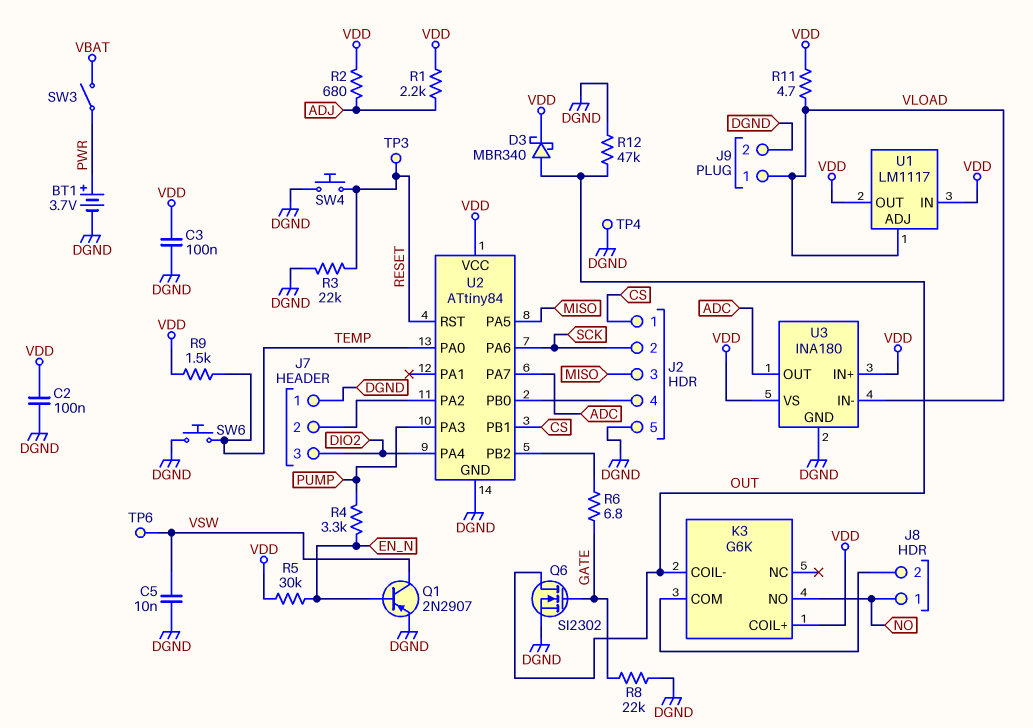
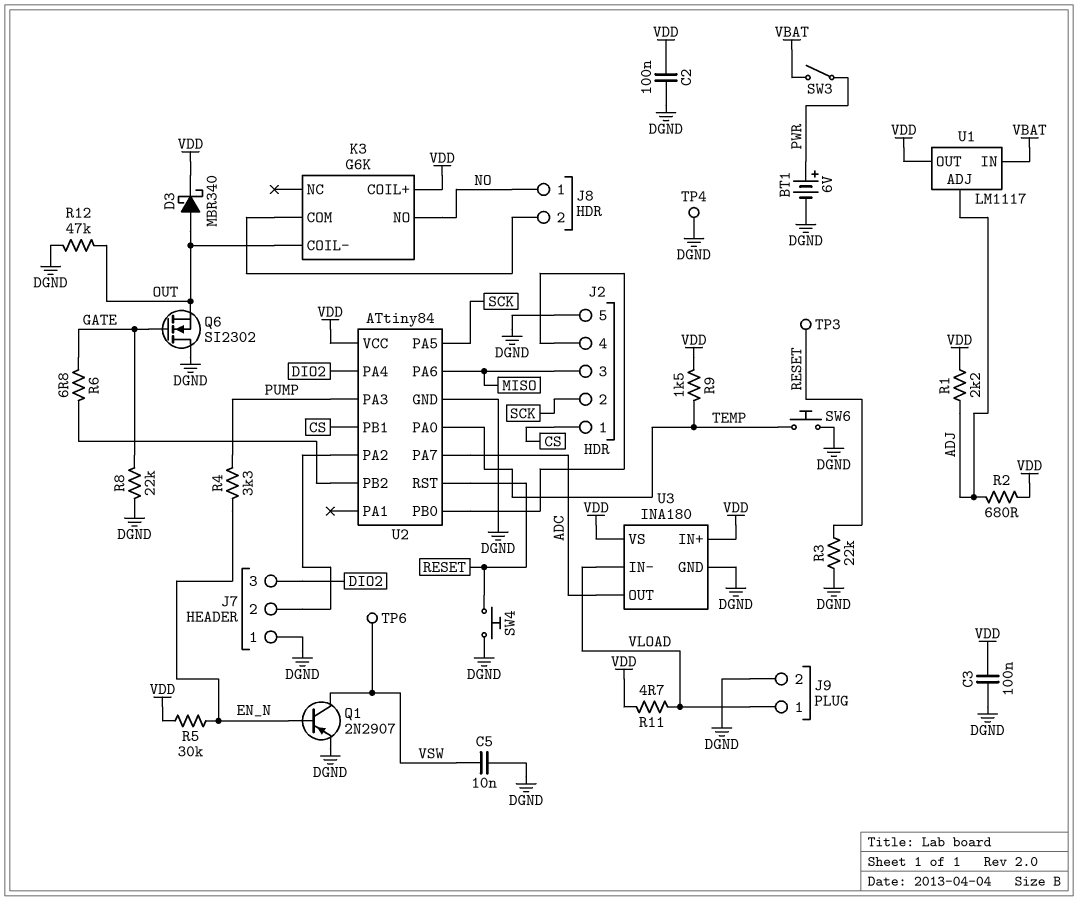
BT1: 3.7V (plus PWR, minus DGND) -> 6V (plus PWR, minus DGND)
Q6: NMOS SI2302 (G GATE, D OUT, S DGND) -> NMOS SI2302 (G GATE, D DGND, S OUT)
U1 pin ADJ: VLOAD -> ADJ
U1 pin IN: VDD -> VBAT
U2 pin PA5: MISO -> SCK
U2 pin PA6: SCK -> MISO

